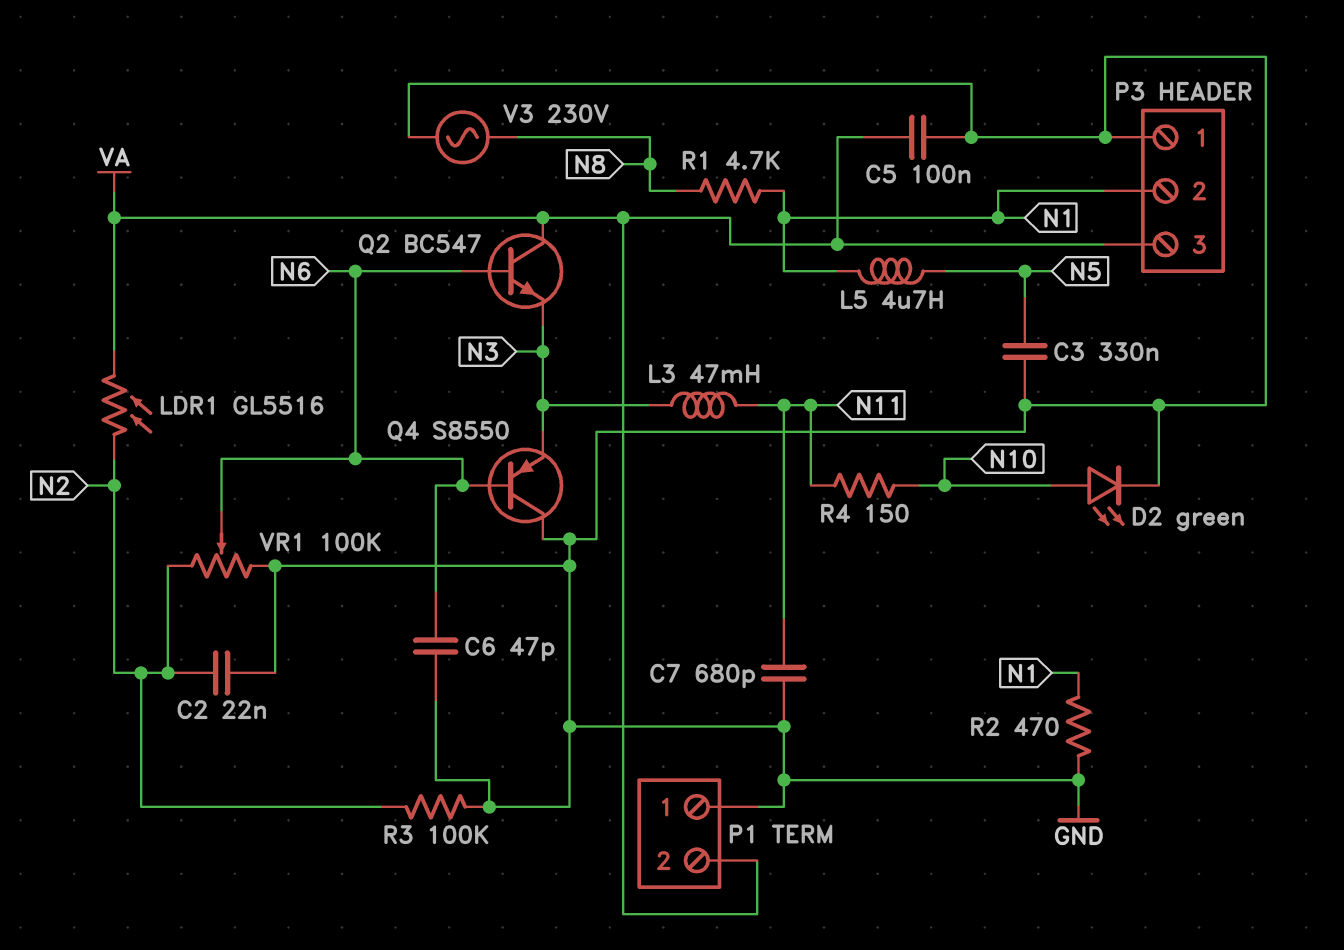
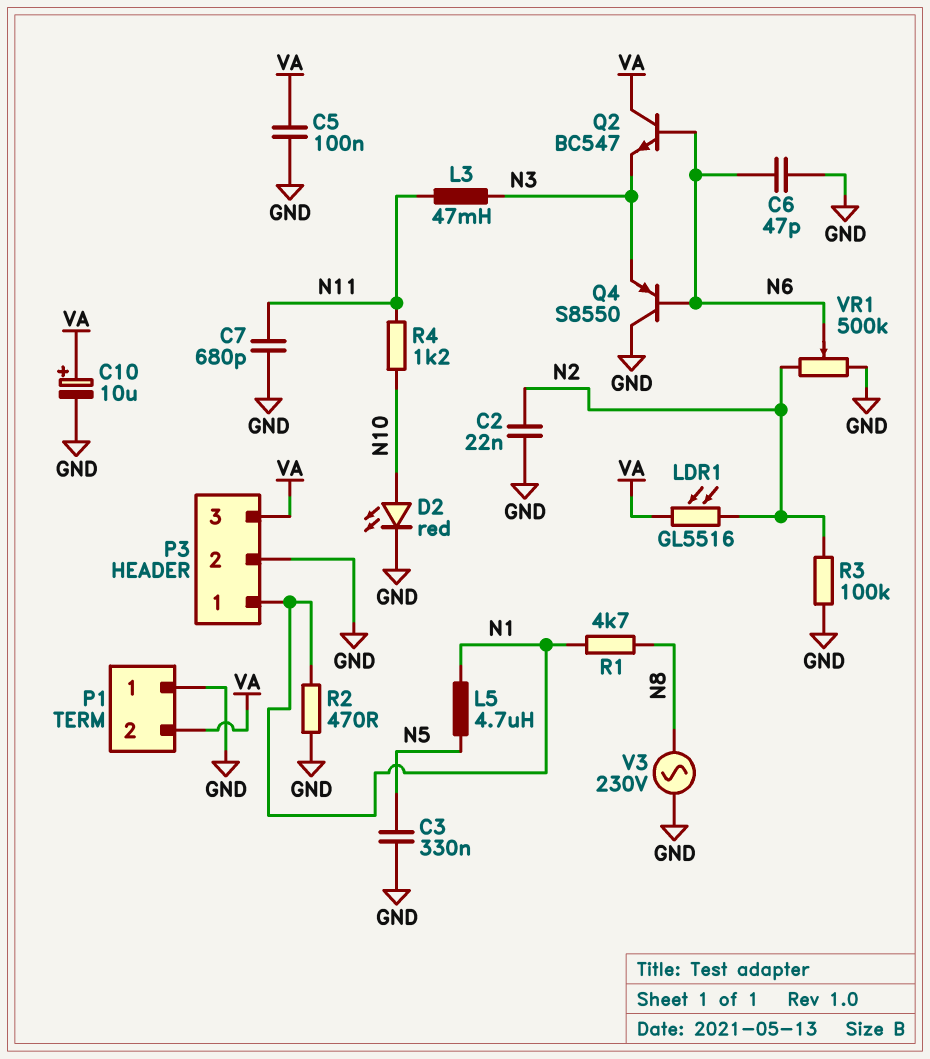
C10: none -> 10uF (plus VA, minus GND)
D2: LED green (A N10, K GND) -> LED red (A N10, K GND)
P3 pin 1: GND -> N1
P3 pin 2: N1 -> GND
R4: 150 (N10, N11) -> 1.2k (N10, N11)
VR1: 100k (GND, N2, wiper N6) -> 500k (GND, N2, wiper N6)

